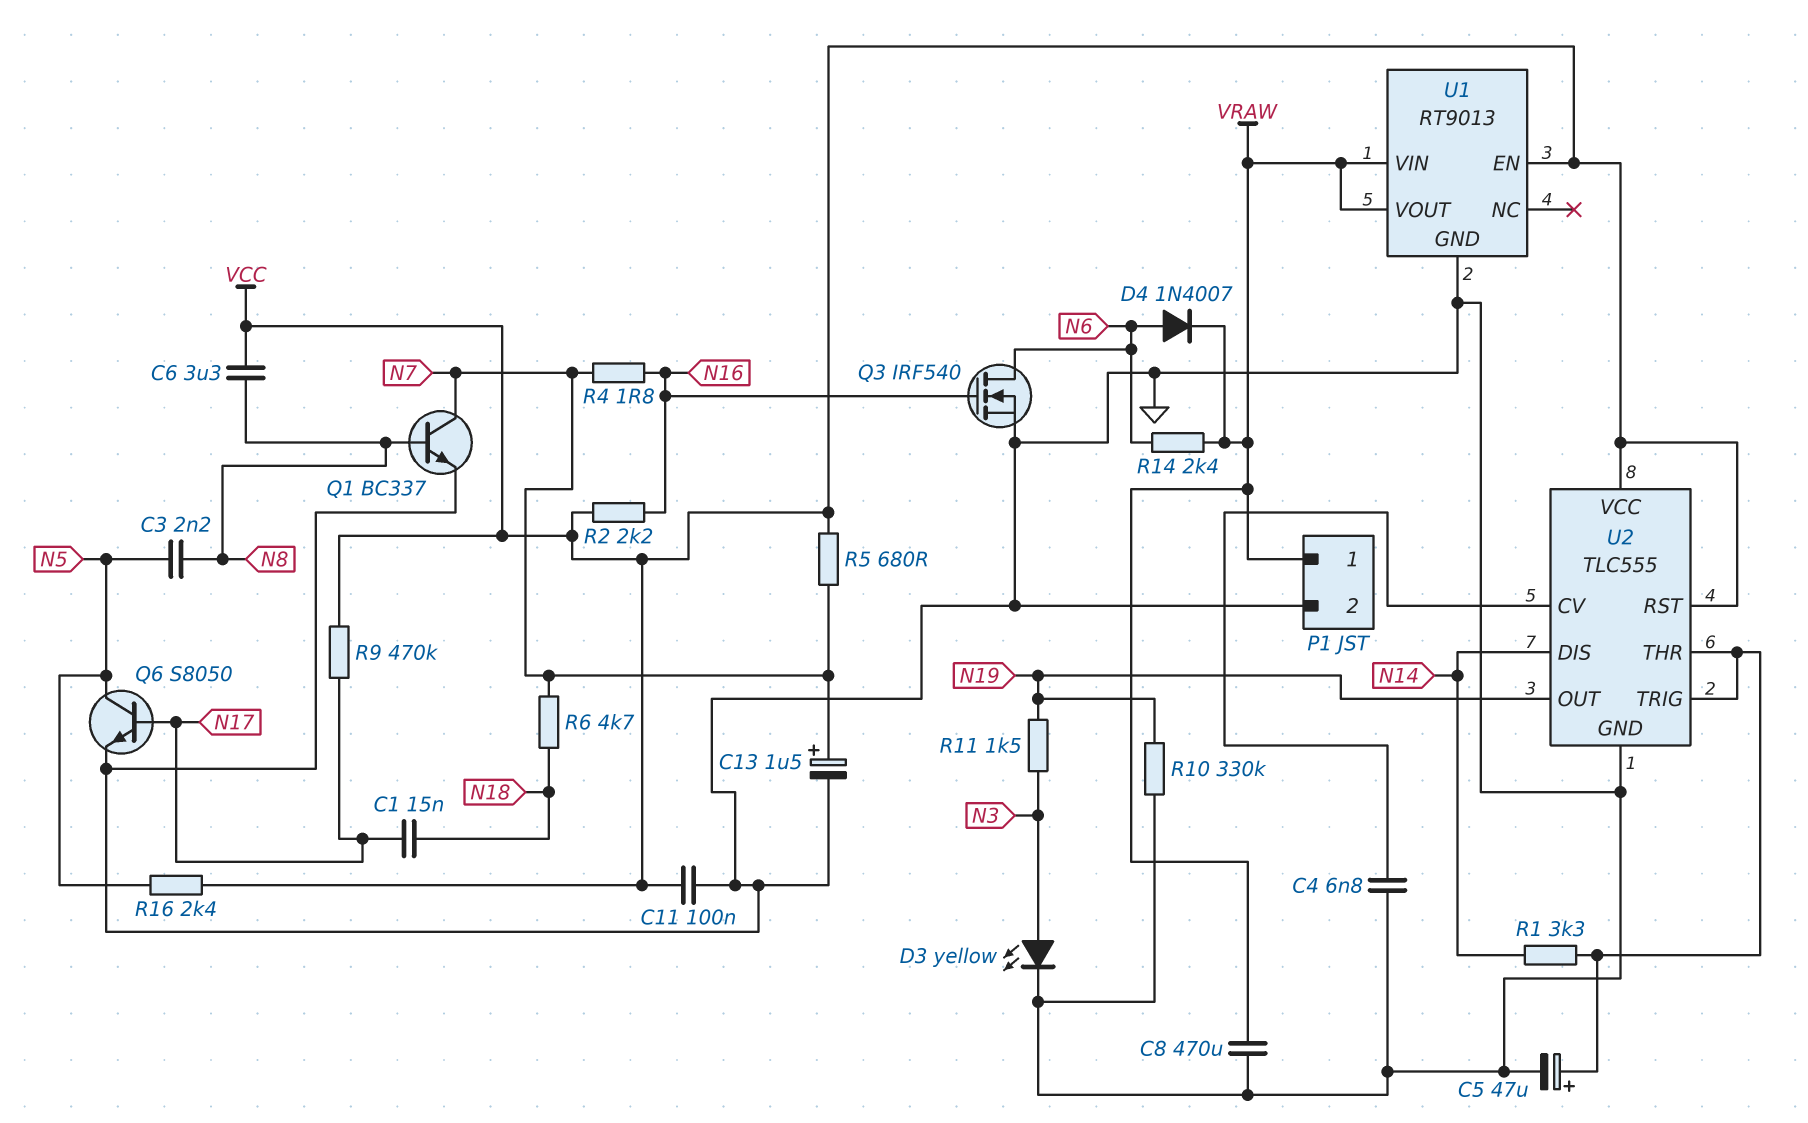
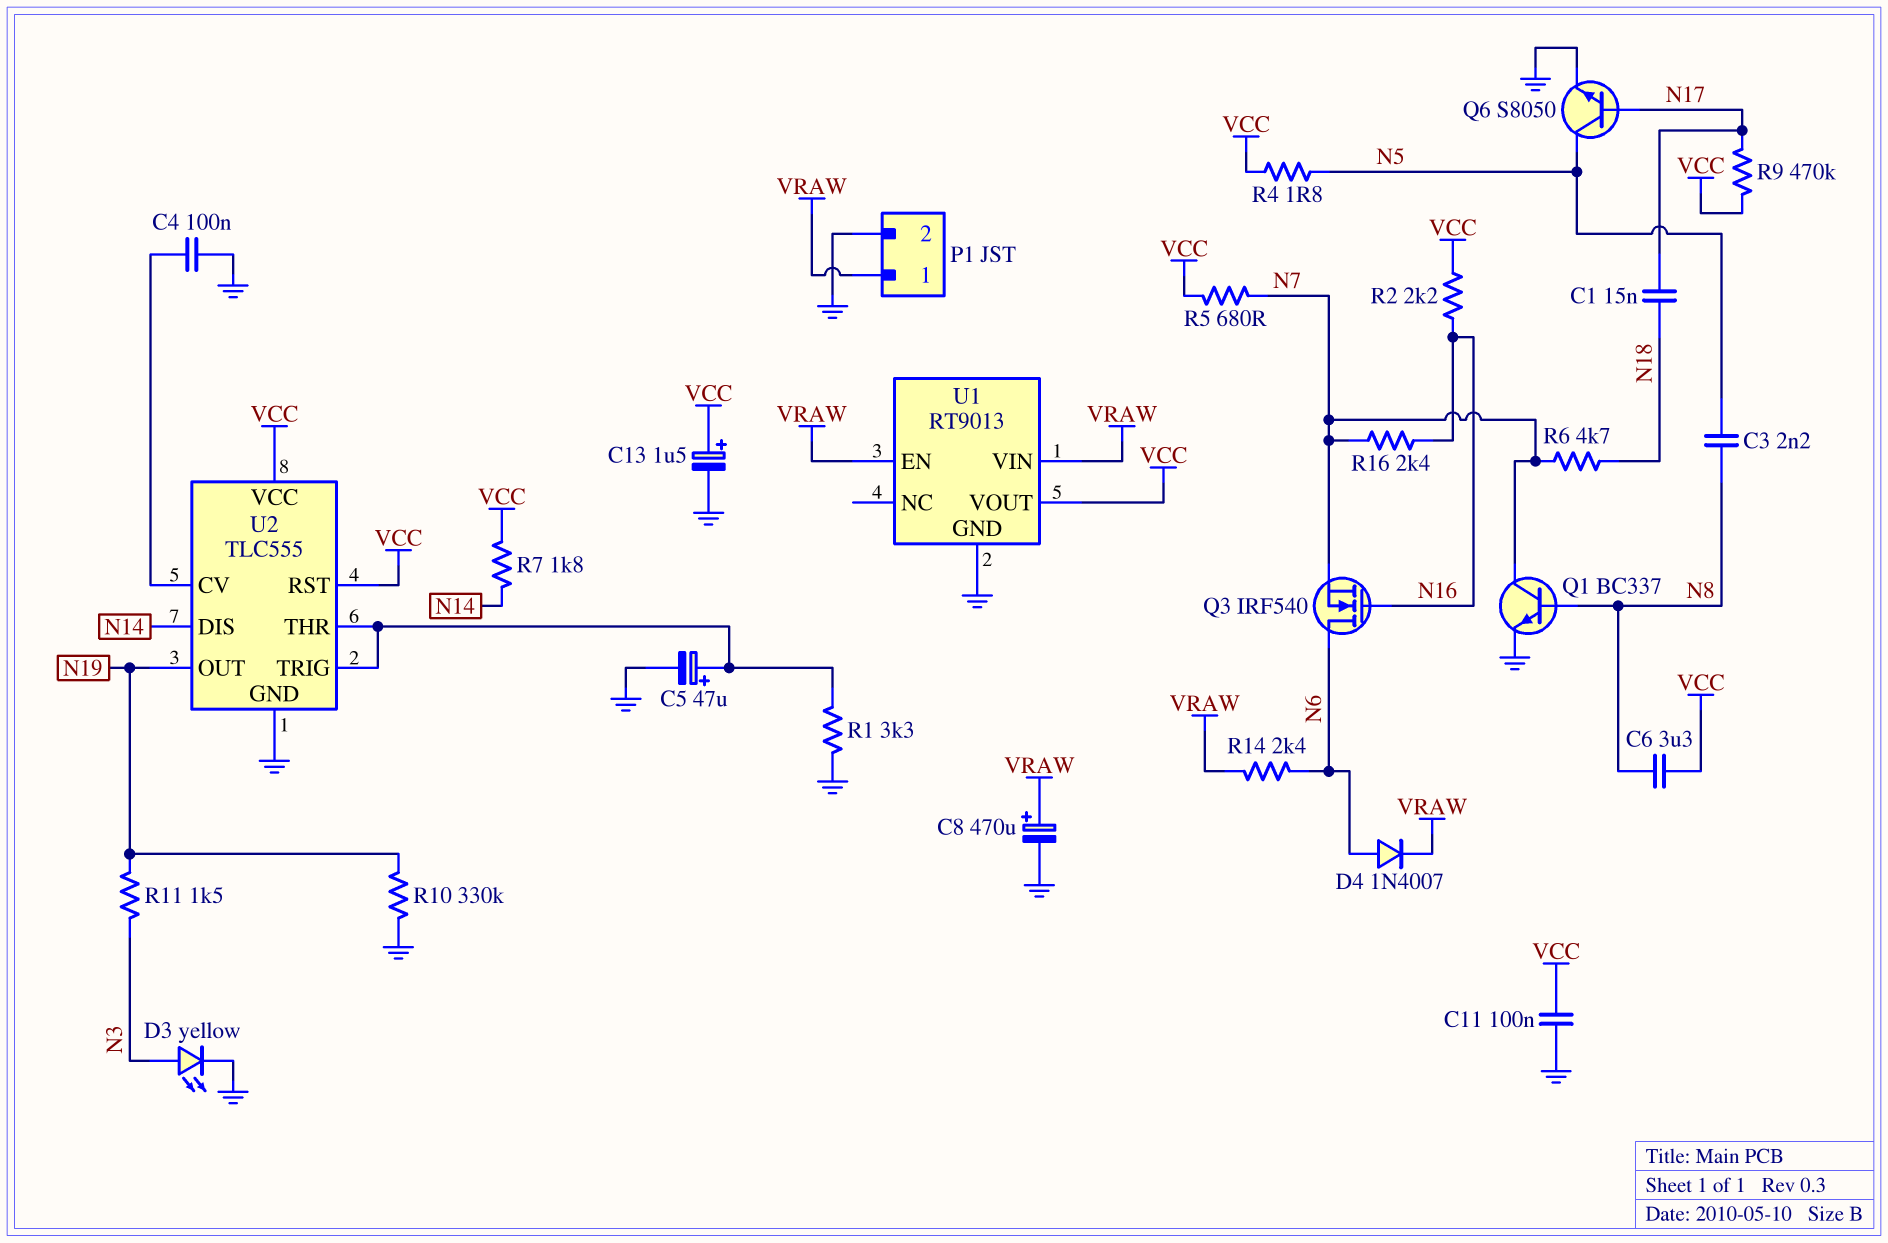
C4: 6.8nF (GND, U2/CV) -> 100nF (GND, U2/CV)
C8: 470uF (GND, VRAW) -> 470uF (plus VRAW, minus GND)
C13: 1.5uF (plus N7, minus GND) -> 1.5uF (plus VCC, minus GND)
Q3: NMOS IRF540 (G N16, D N6, S GND) -> NMOS IRF540 (G N16, D N6, S N7)
R1: 3.3k (N14, U2/THR) -> 3.3k (GND, U2/THR)
R4: 1.8 (N7, N16) -> 1.8 (N5, VCC)
R7: none -> 1.8k (N14, VCC)
R16: 2.4k (N5, VCC) -> 2.4k (N7, N16)
U1 pin EN: VCC -> VRAW
U1 pin VOUT: VRAW -> VCC

